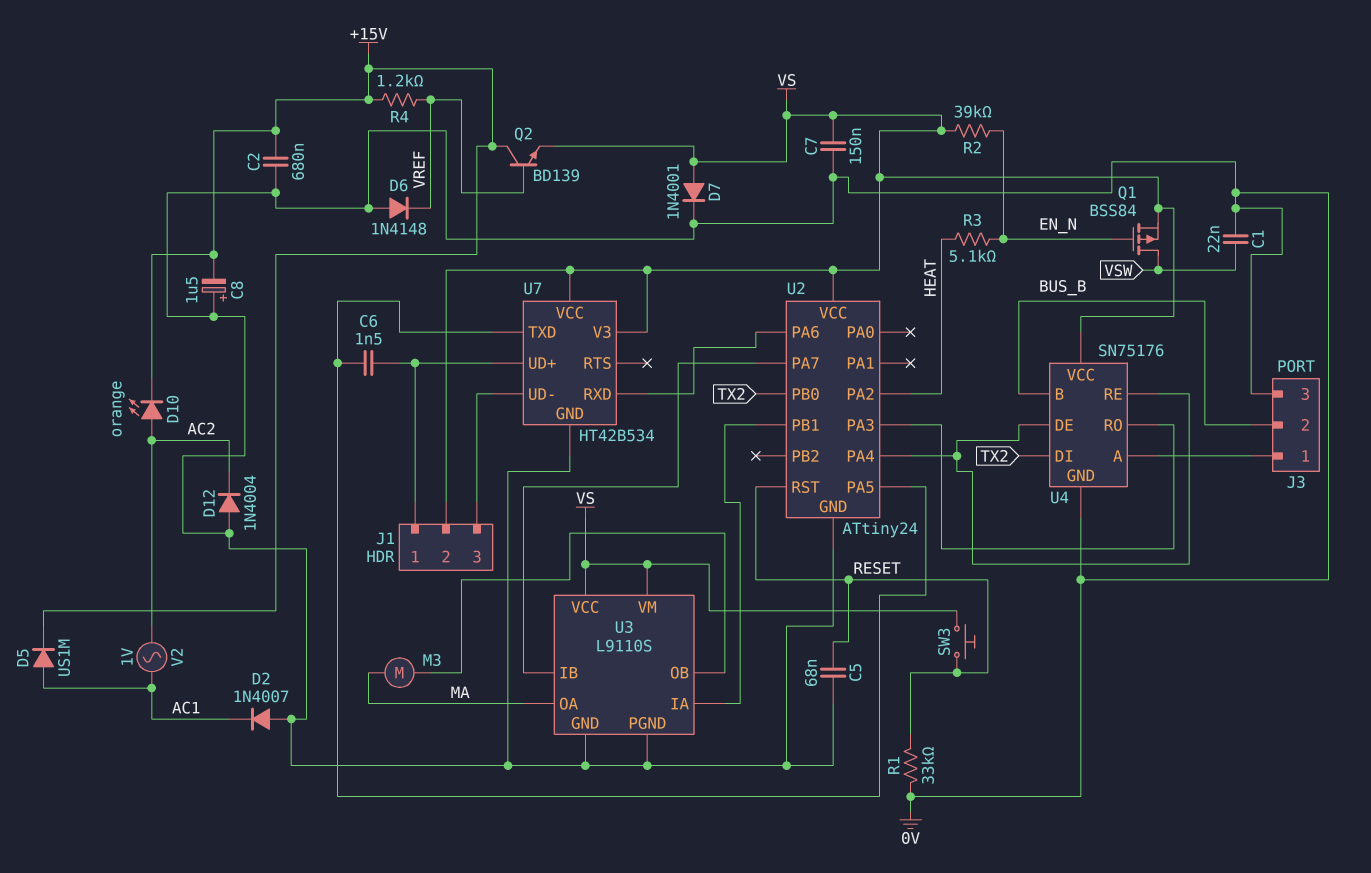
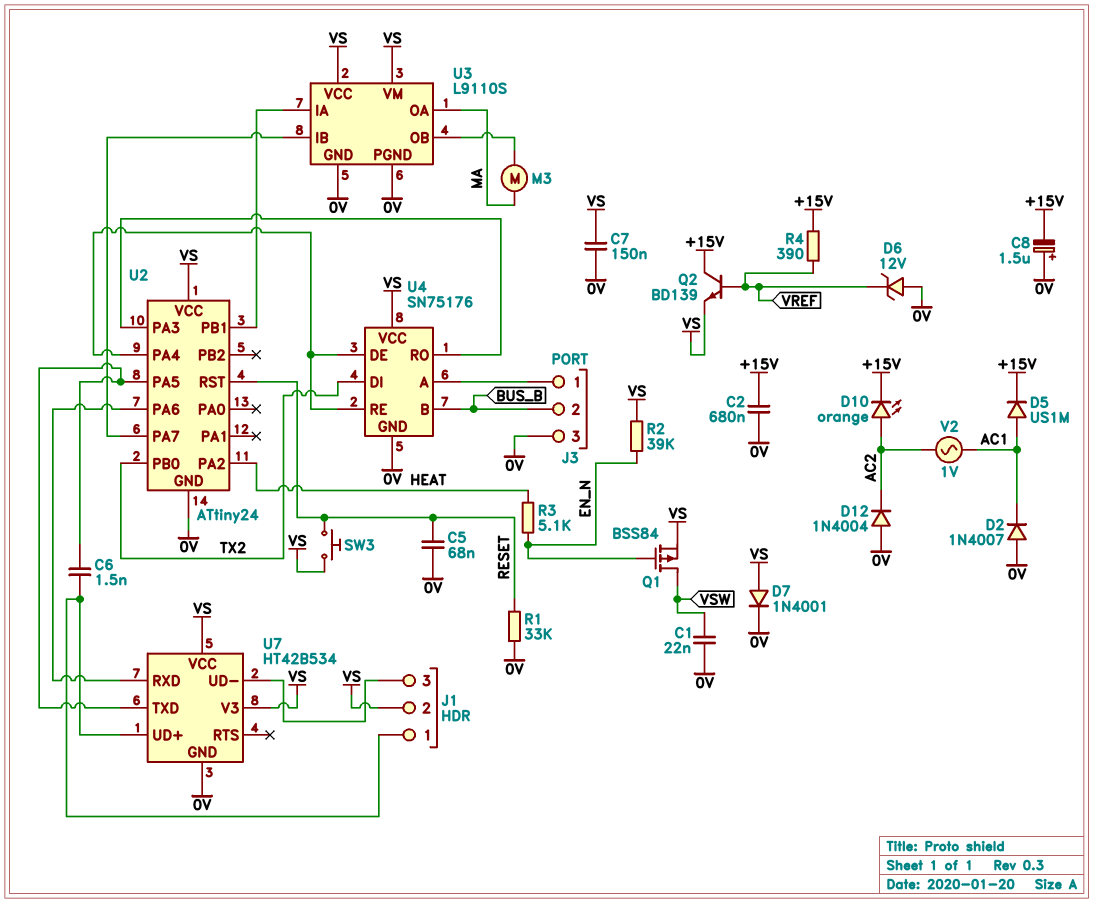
D6: diode 1N4148 (A 0V, K VREF) -> zener 12V (A 0V, K VREF)
R4: 1.2k (+15V, VREF) -> 390 (+15V, VREF)

